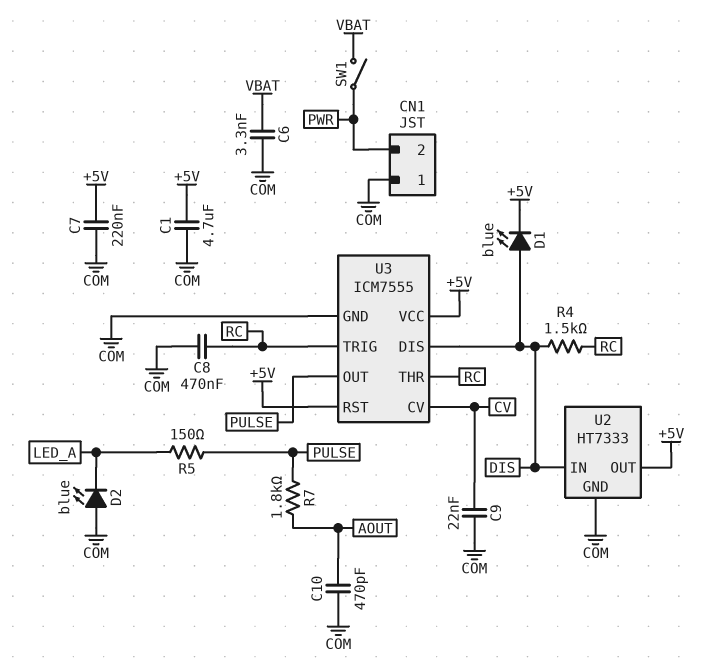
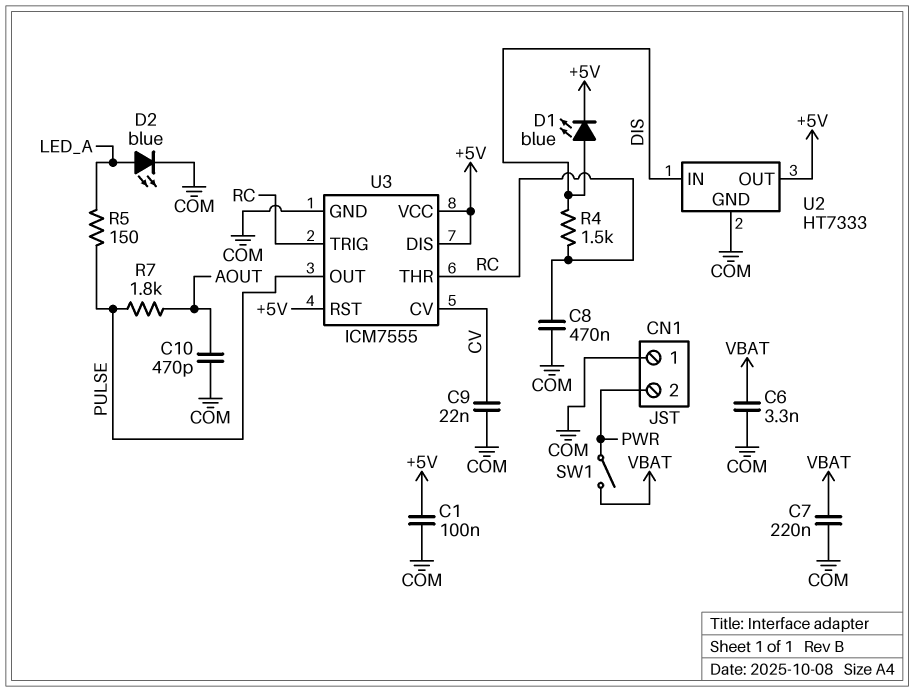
C1: 4.7uF (+5V, COM) -> 100nF (+5V, COM)
C7: 220nF (+5V, COM) -> 220nF (COM, VBAT)
D2: LED blue (A COM, K LED_A) -> LED blue (A LED_A, K COM)
U3 pin DIS: DIS -> +5V

